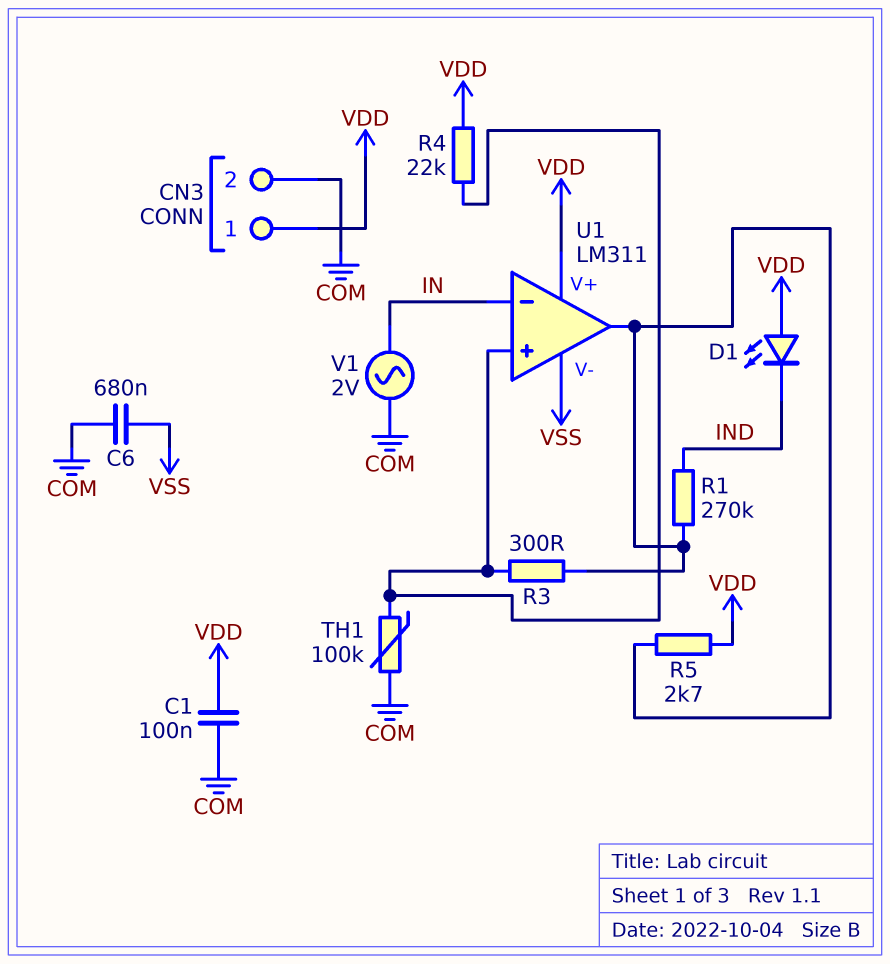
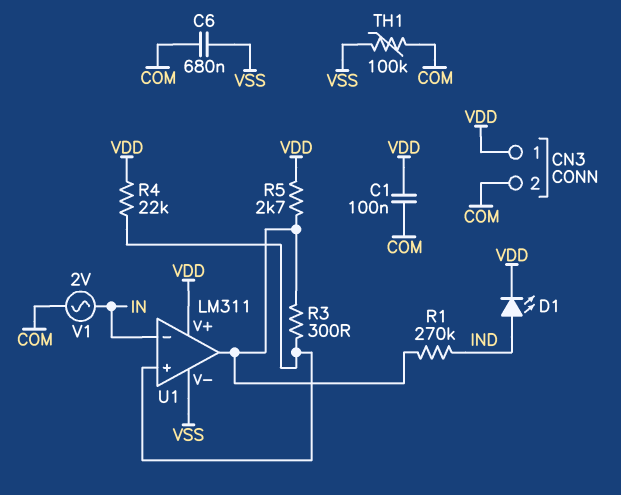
D1: LED (A VDD, K IND) -> LED (A IND, K VDD)
TH1: 100k (COM, U1/in+) -> 100k (COM, VSS)

